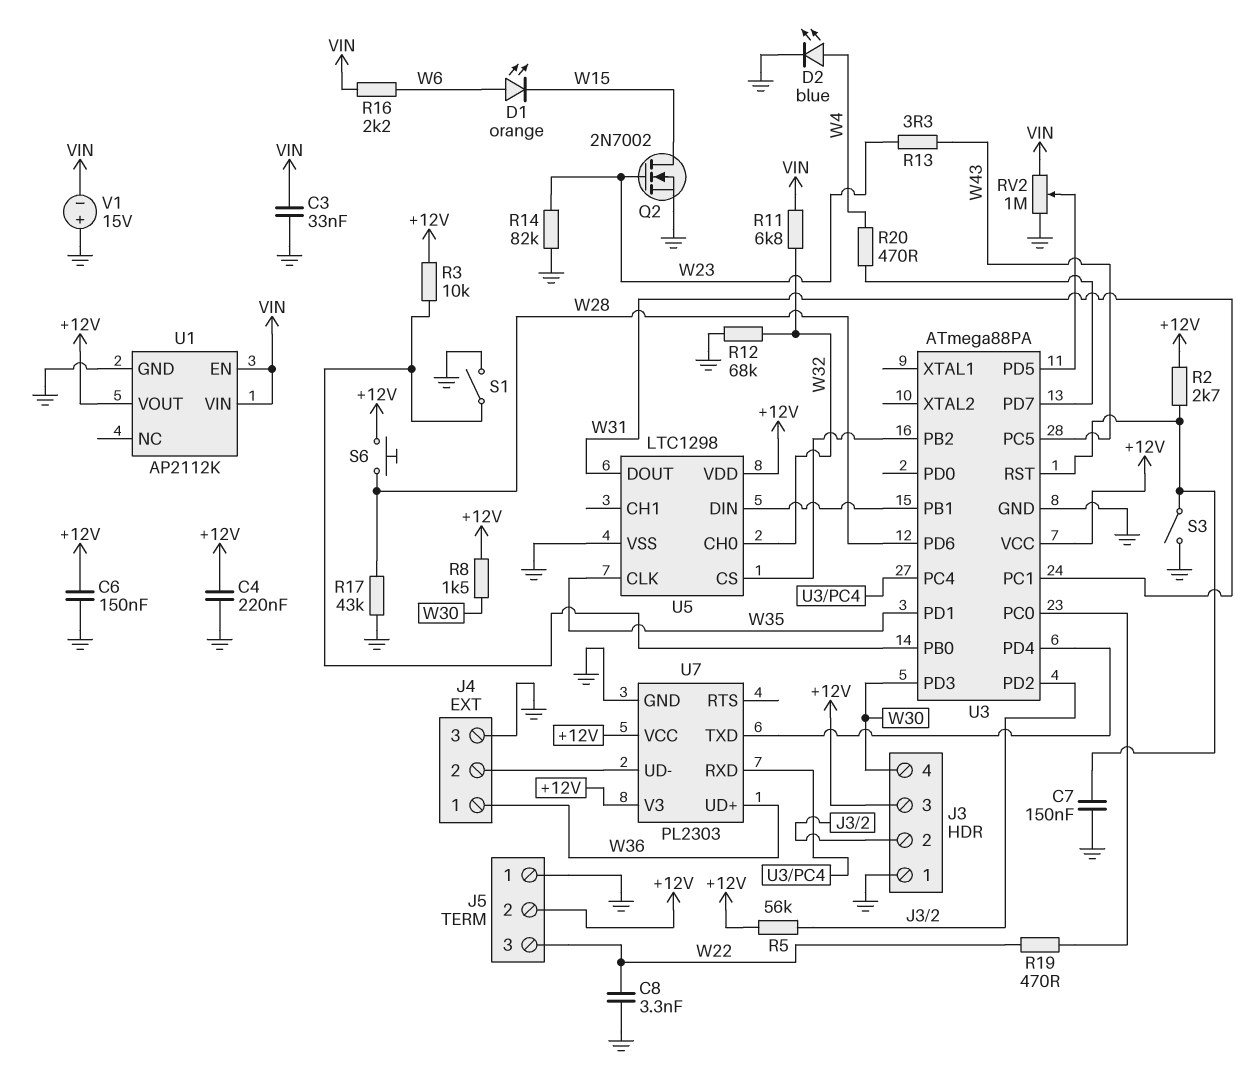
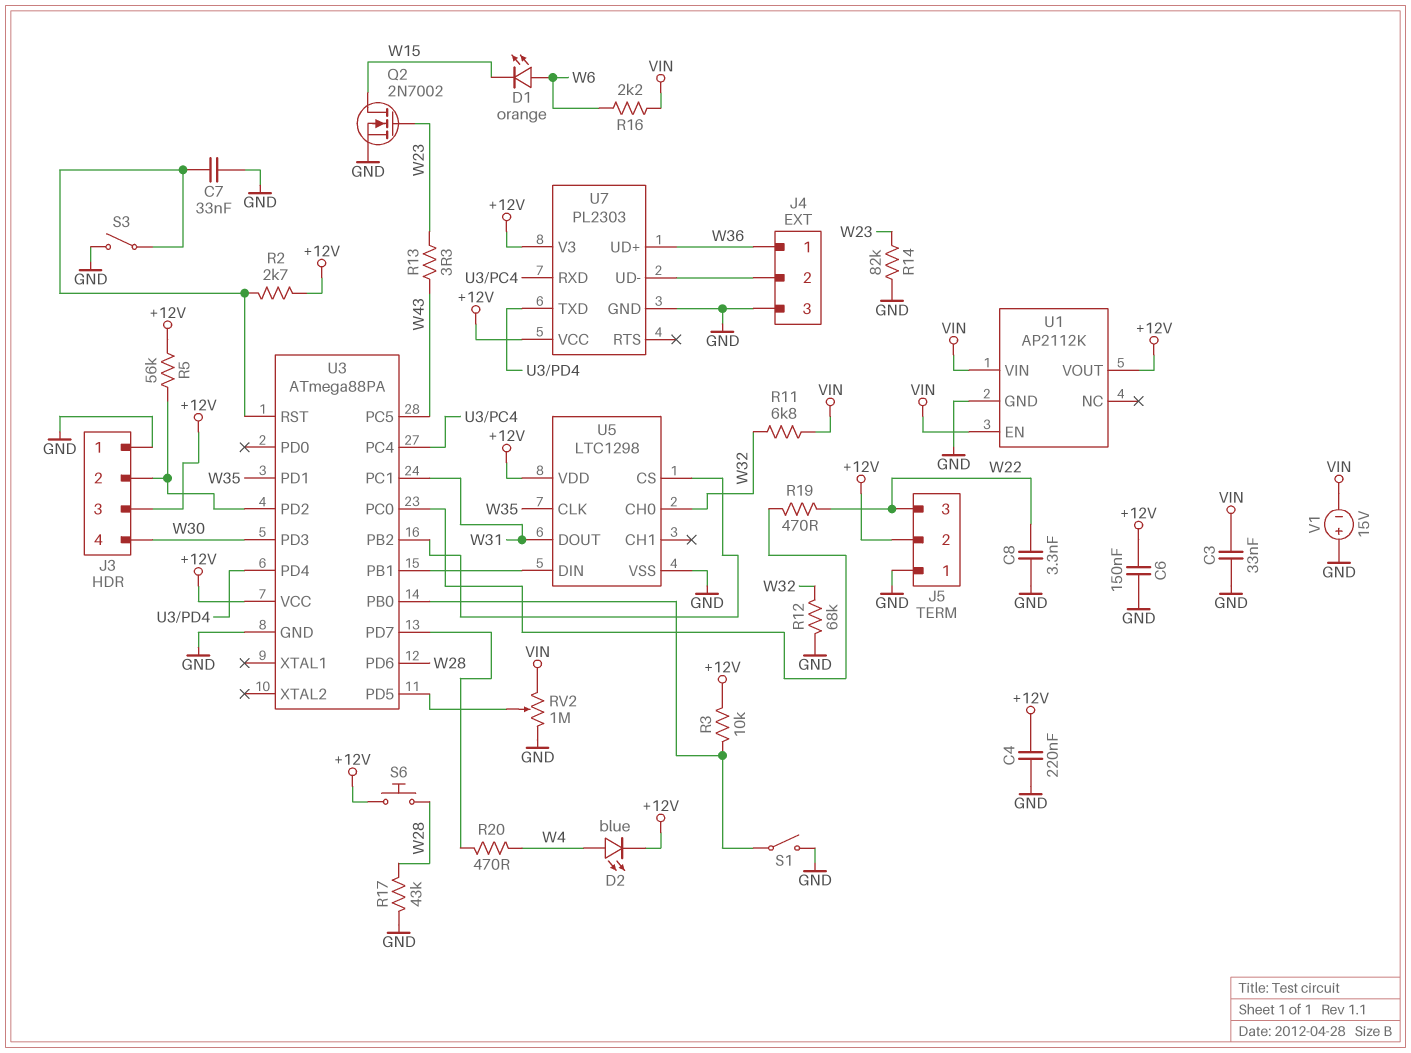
C7: 150nF (GND, U3/RST) -> 33nF (GND, U3/RST)
D2: LED blue (A W4, K GND) -> LED blue (A W4, K +12V)
R8: 1.5k (+12V, W30) -> none

